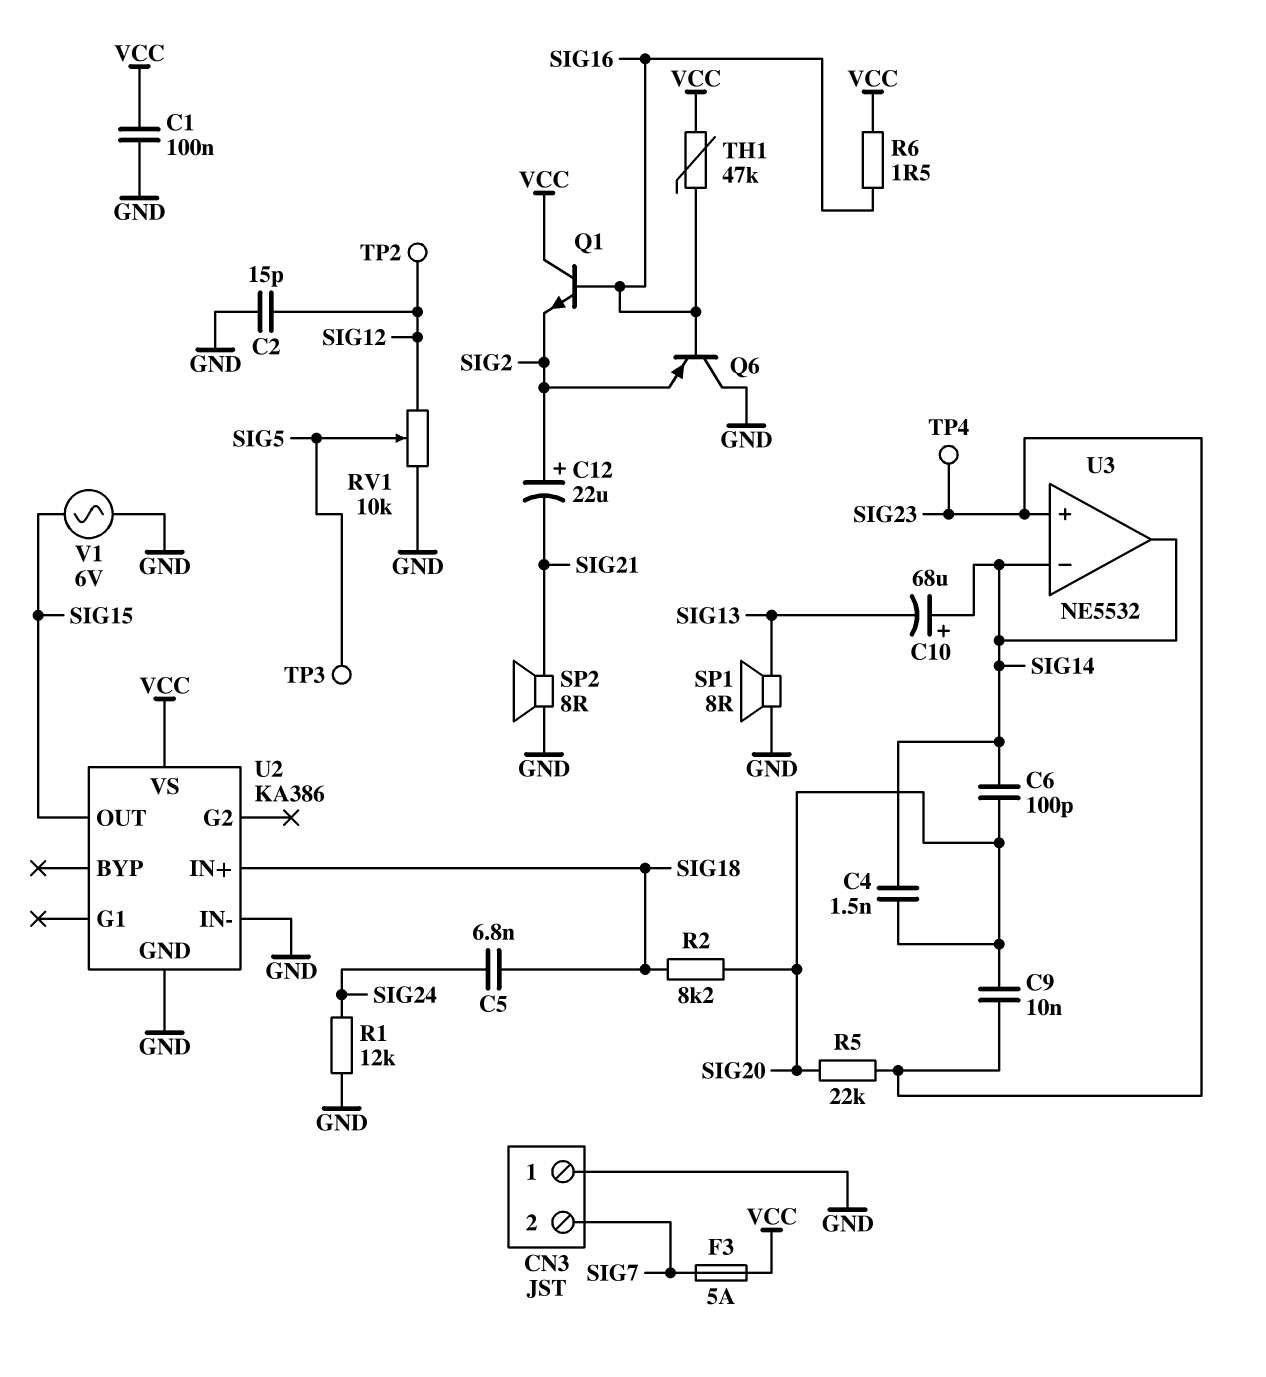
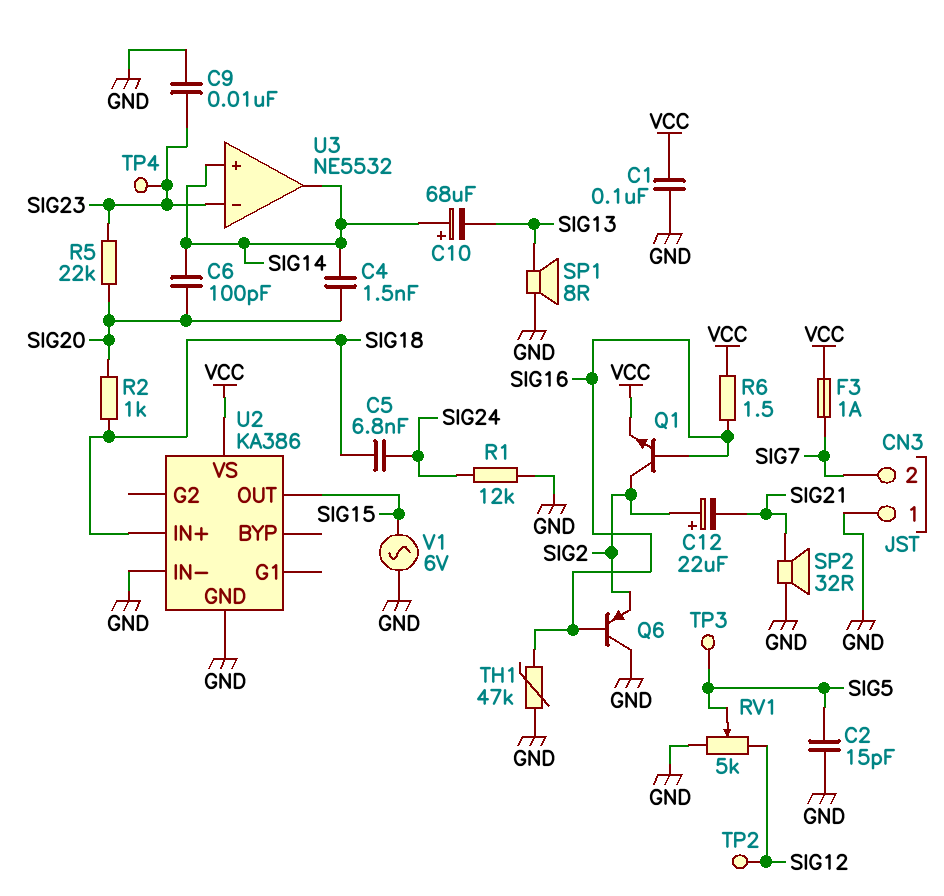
C2: 15pF (GND, SIG12) -> 15pF (GND, SIG5)
C9: 10nF (SIG20, SIG23) -> 10nF (GND, SIG23)
F3: 5A (SIG7, VCC) -> 1A (SIG7, VCC)
Q1: NPN (B SIG16, C VCC, E SIG2) -> NPN (B SIG16, C SIG2, E VCC)
R2: 8.2k (SIG18, SIG20) -> 1k (SIG18, SIG20)
RV1: 10k (GND, SIG12, wiper SIG5) -> 5k (GND, SIG12, wiper SIG5)
SP2: speaker 8R (GND, SIG21) -> speaker 32R (GND, SIG21)
TH1: 47k (SIG16, VCC) -> 47k (GND, SIG16)
U3 pin in+: SIG23 -> SIG14
U3 pin in-: SIG14 -> SIG23

